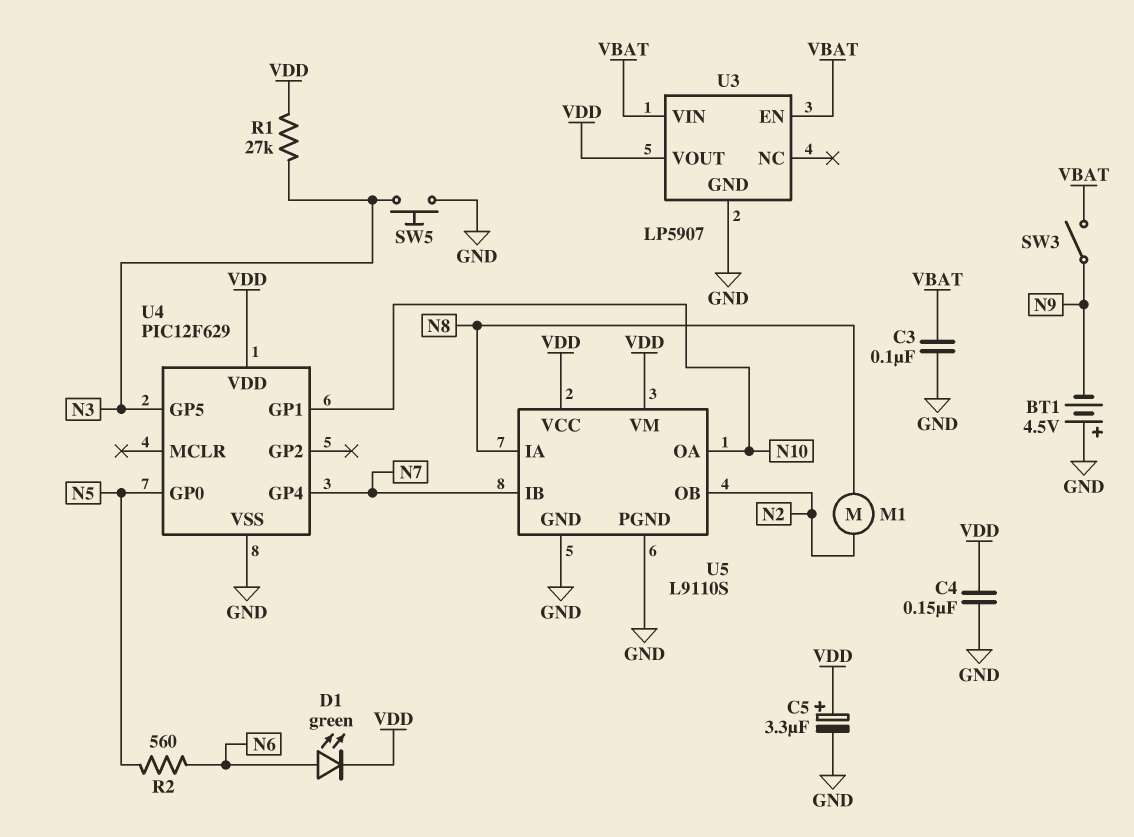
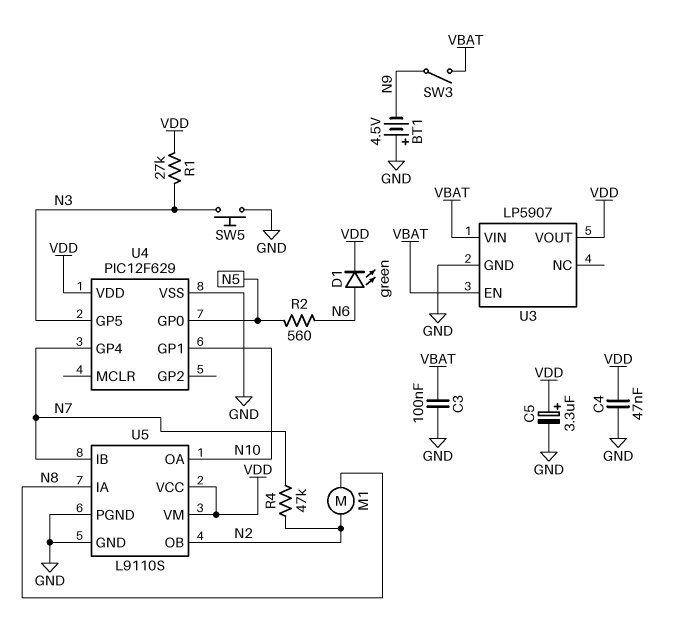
C4: 150nF (GND, VDD) -> 47nF (GND, VDD)
R4: none -> 47k (N2, N7)

